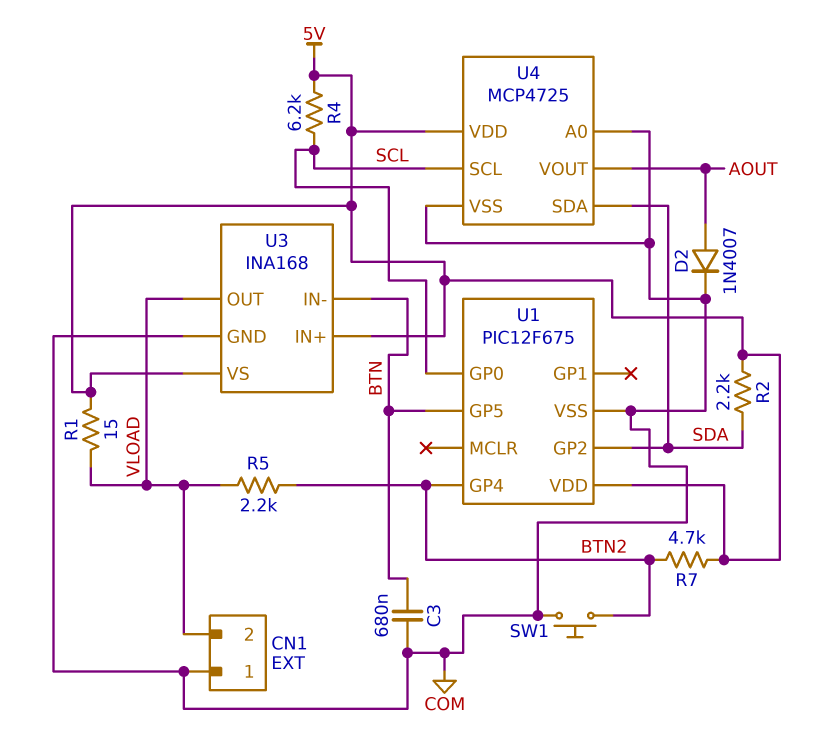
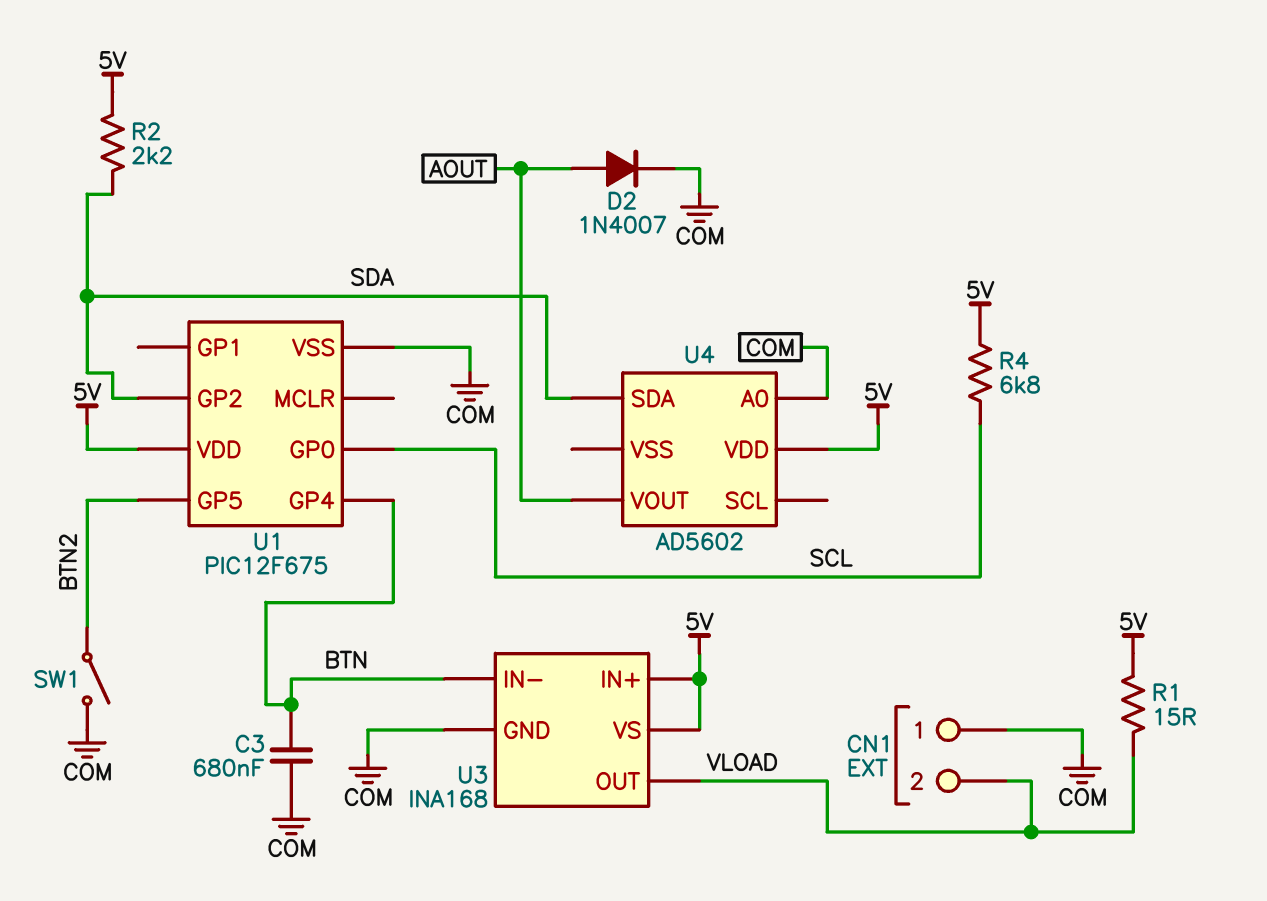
R4: 6.2k (5V, SCL) -> 6.8k (5V, SCL)
R5: 2.2k (BTN2, VLOAD) -> none
R7: 4.7k (5V, BTN2) -> none
SW1: button (BTN2, COM) -> switch (BTN2, COM)
U1 pin GP4: BTN2 -> BTN
U1 pin GP5: BTN -> BTN2
U4: MCP4725 -> AD5602
U4 pin SCL: SCL -> none
U4 pin VSS: COM -> none

